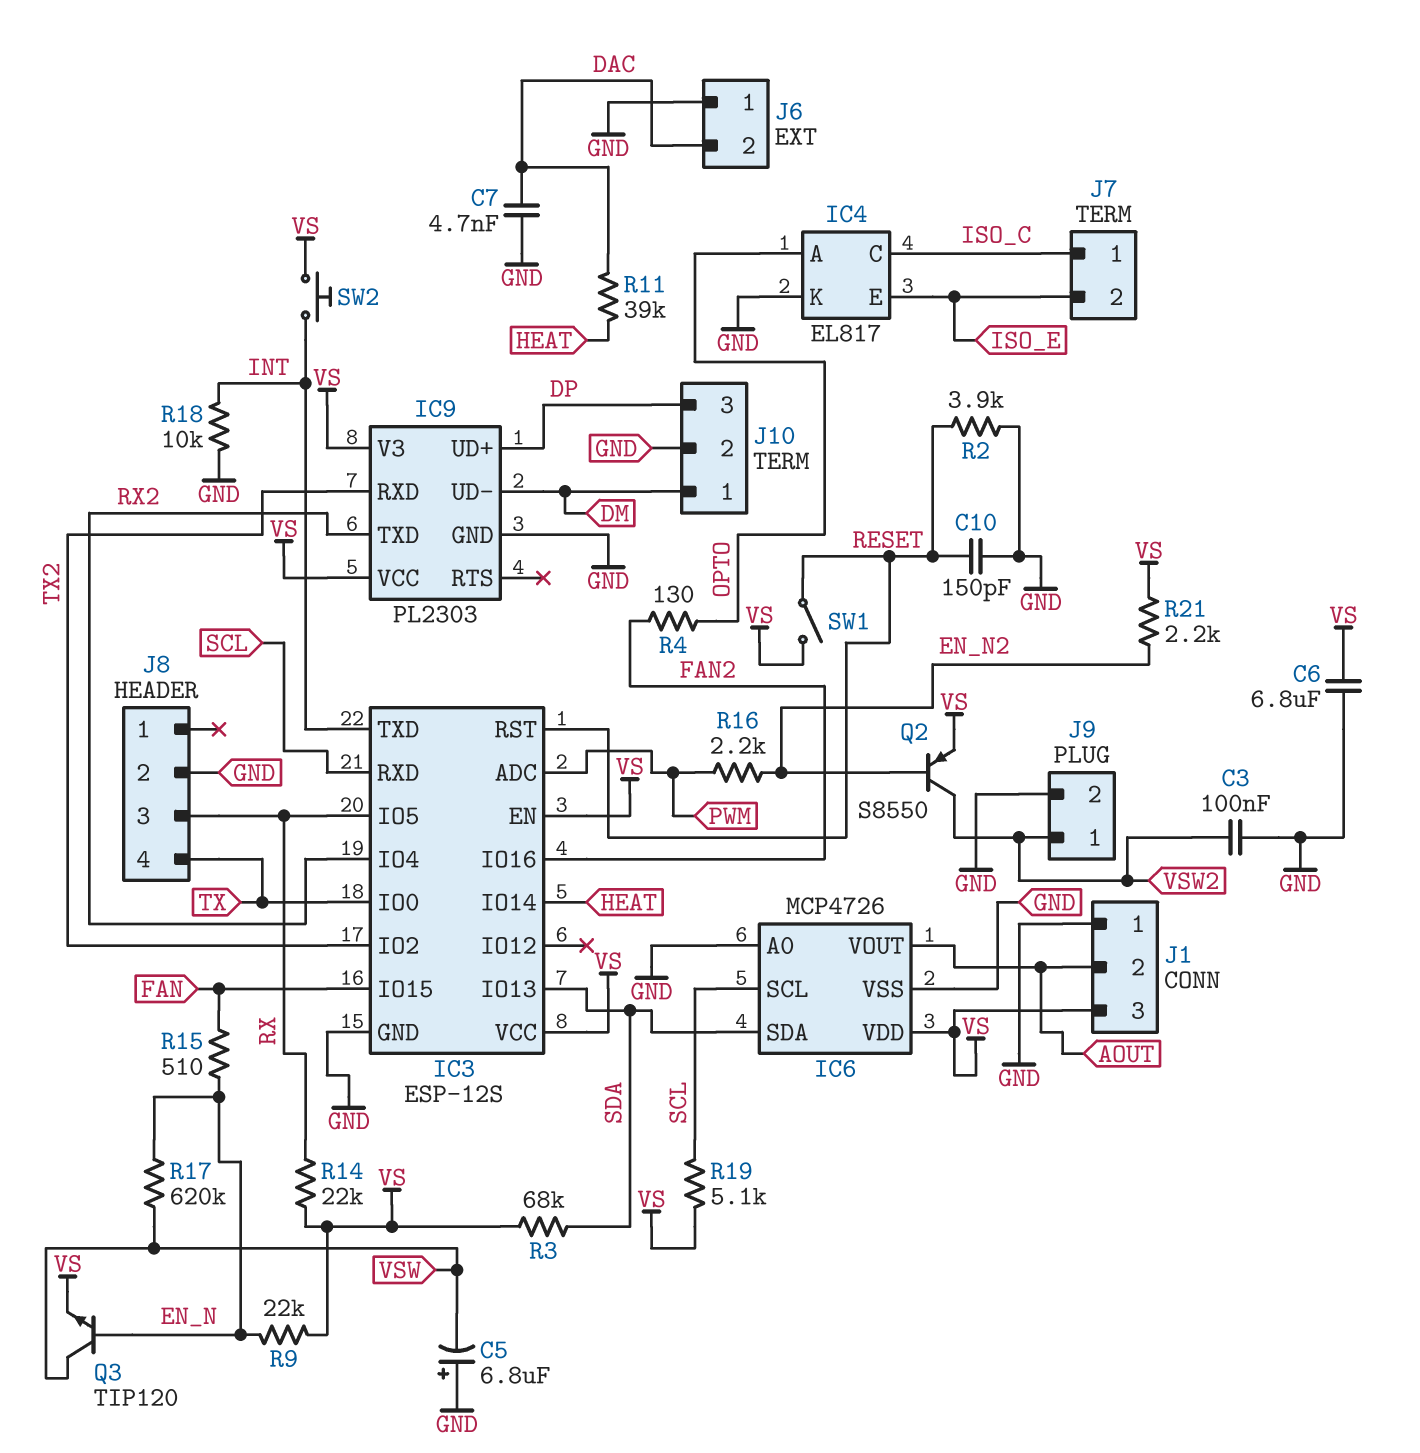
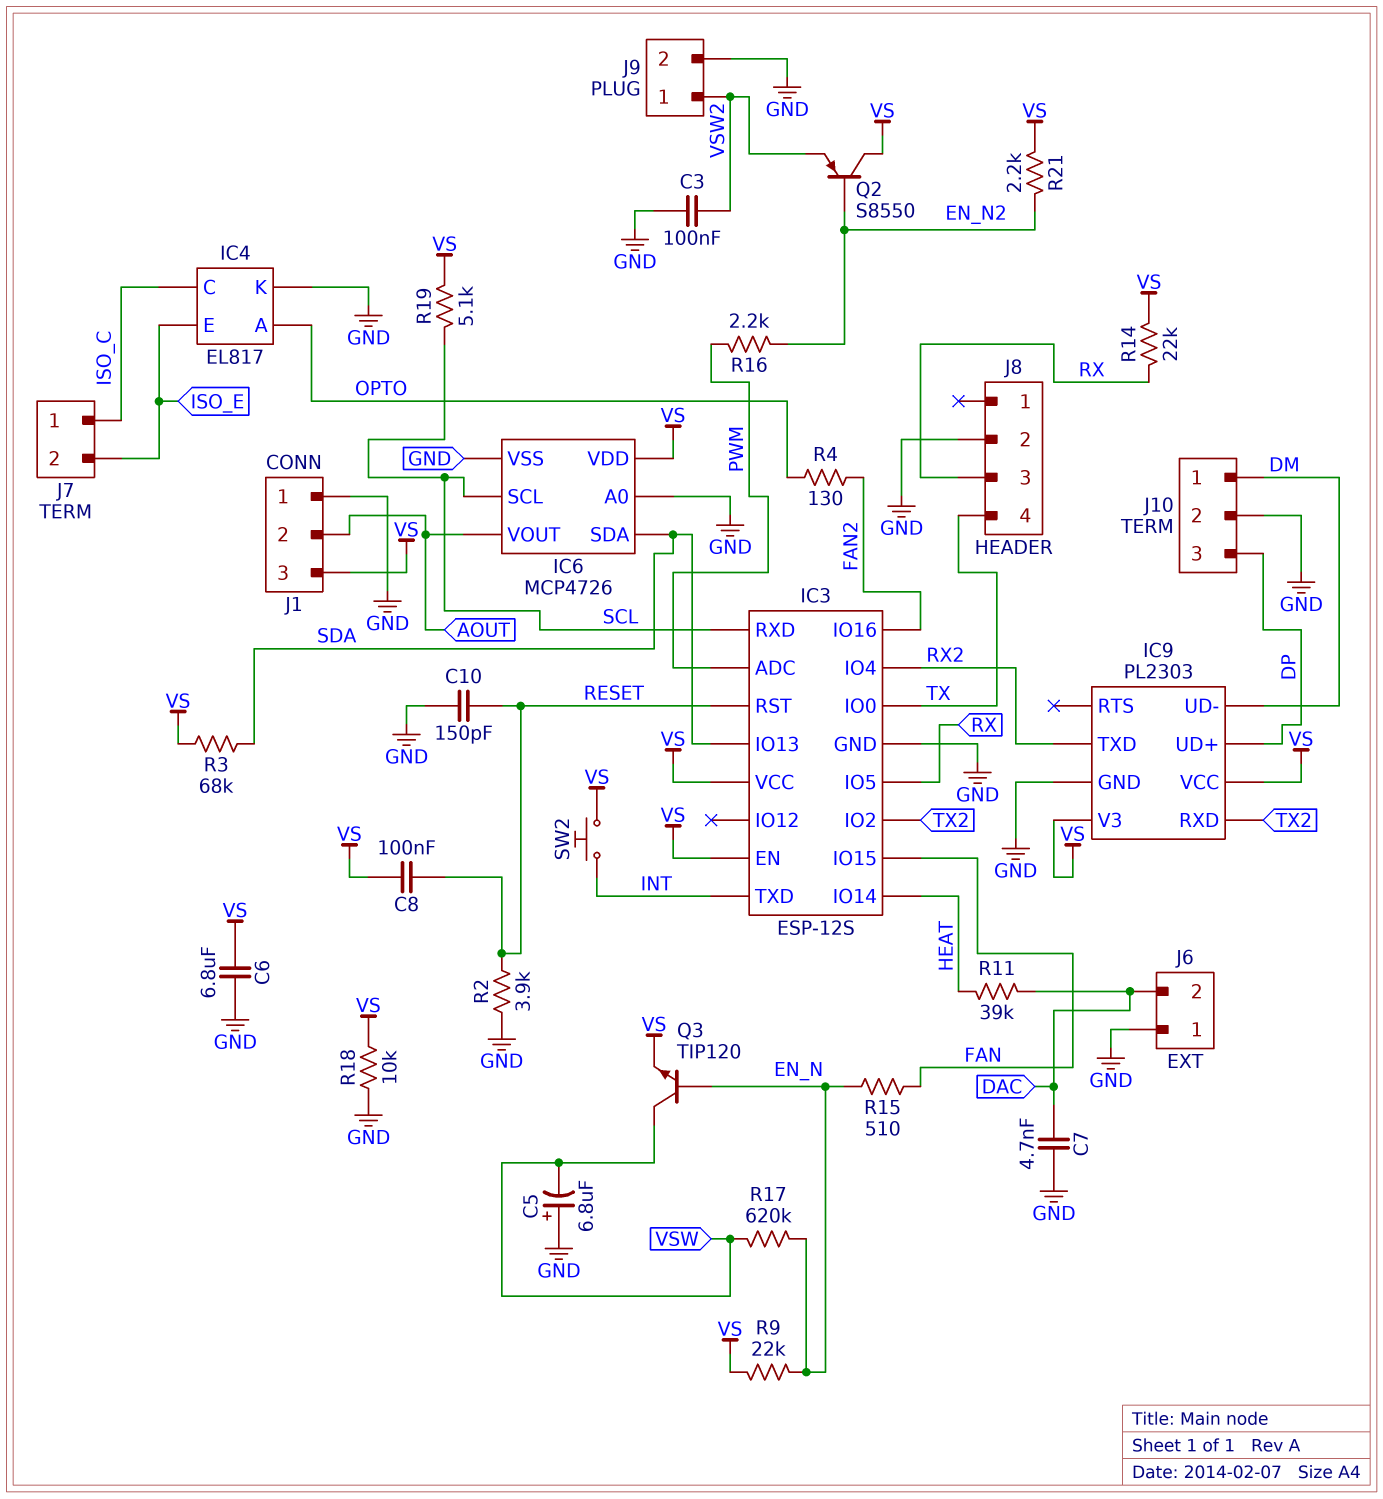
C8: none -> 100nF (RESET, VS)
Q2: PNP S8550 (B EN_N2, C VSW2, E VS) -> PNP S8550 (B EN_N2, C VS, E VSW2)
R18: 10k (GND, INT) -> 10k (GND, VS)
SW1: switch (RESET, VS) -> none

